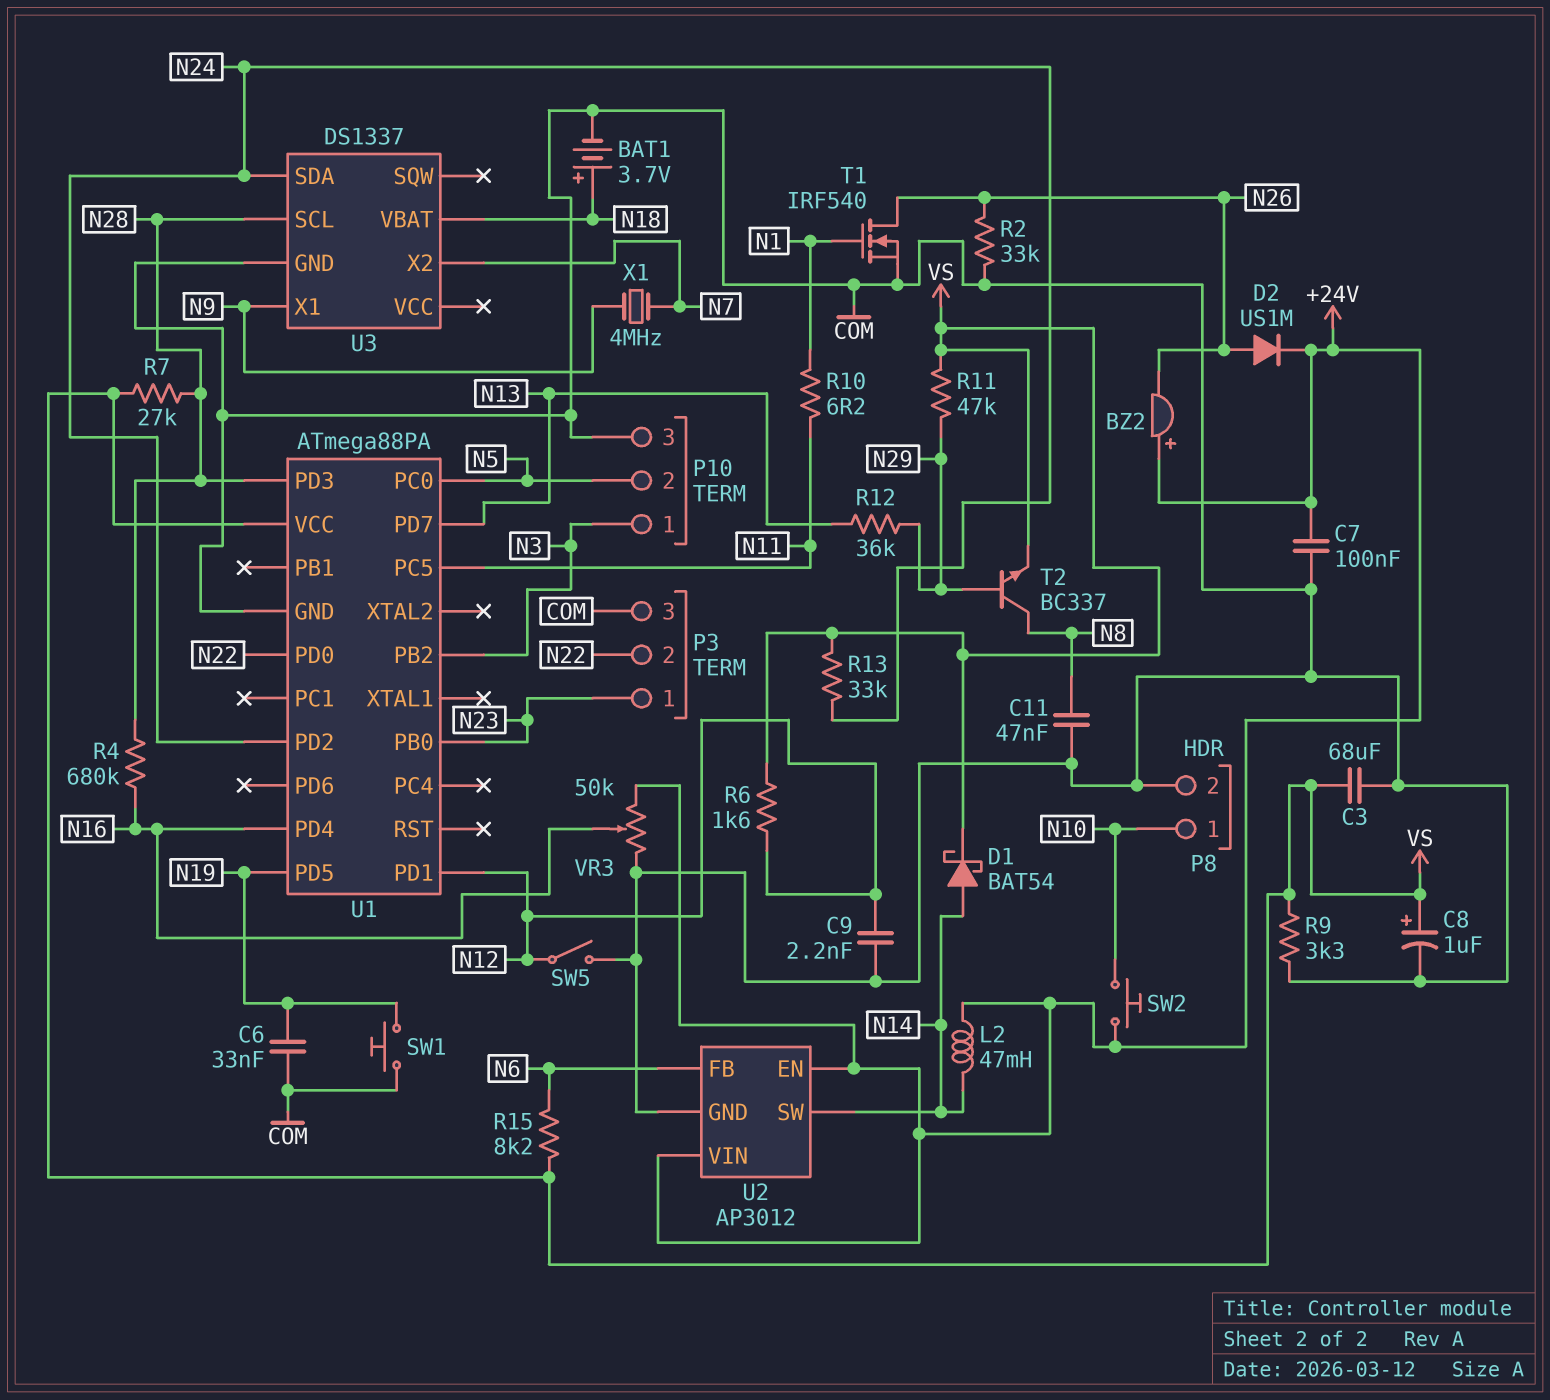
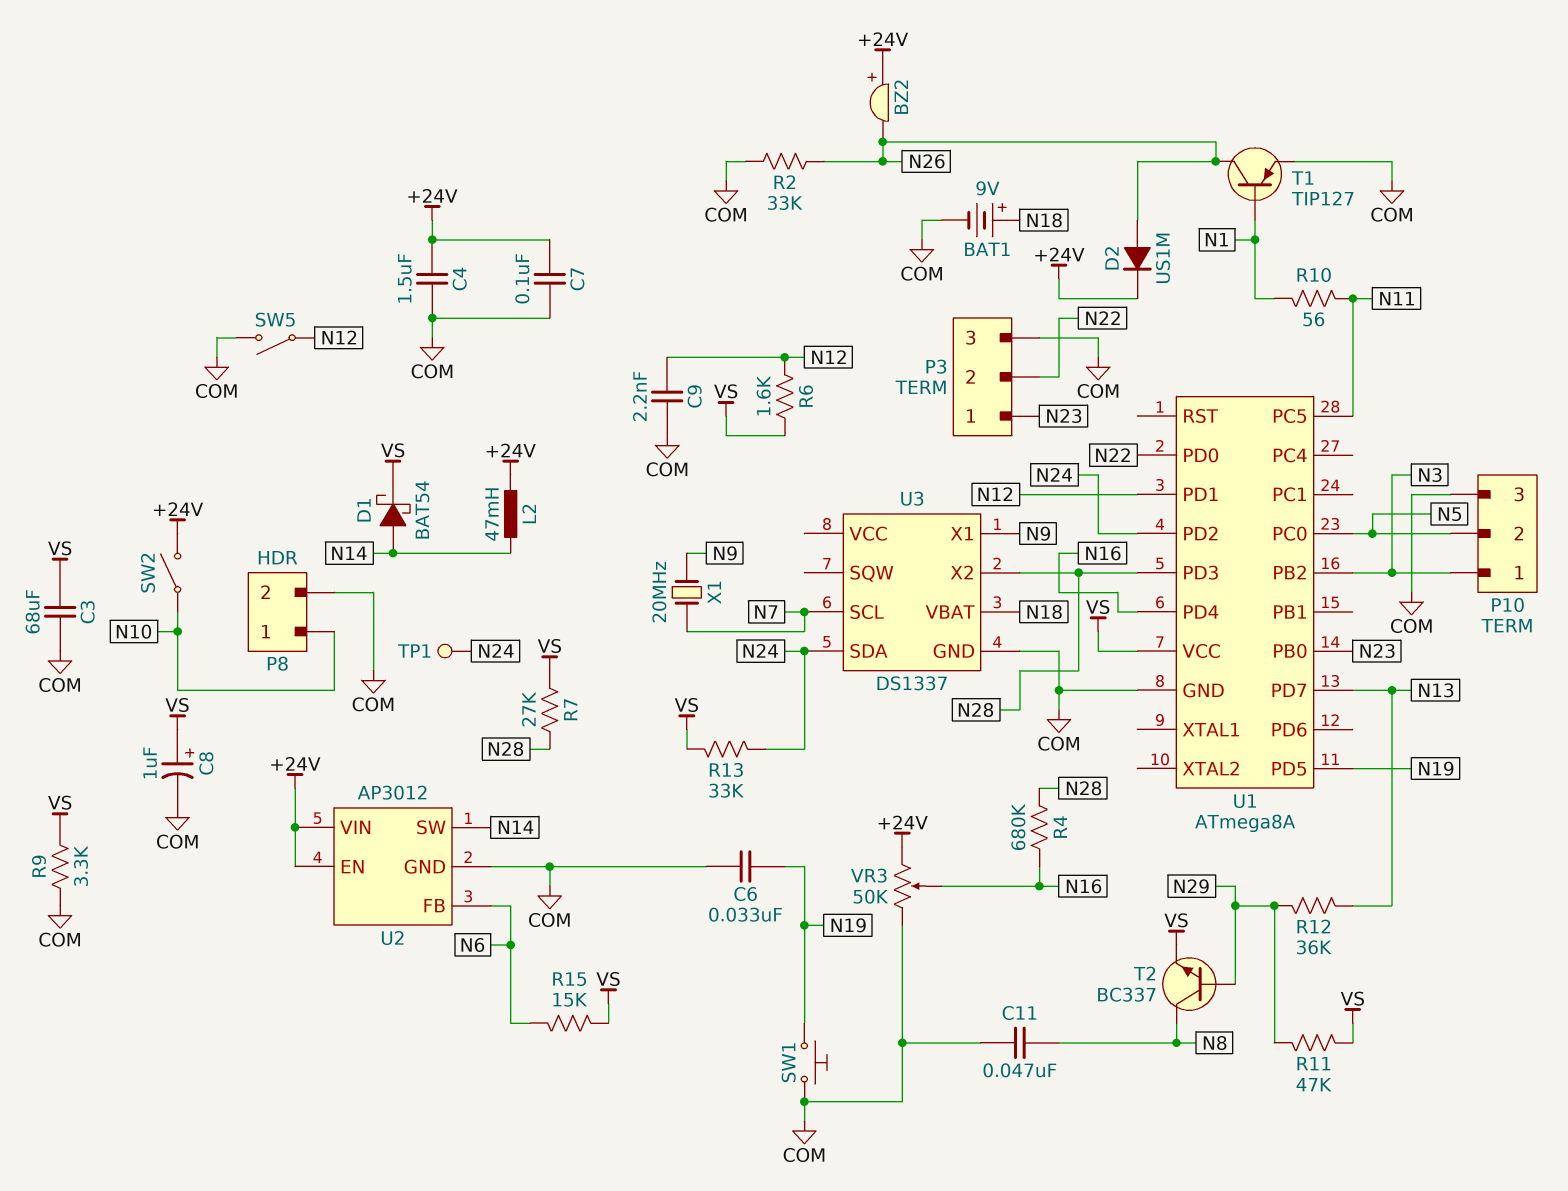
BAT1: 3.7V (plus N18, minus COM) -> 9V (plus N18, minus COM)
C4: none -> 1.5uF (+24V, COM)
R10: 6.2 (N1, N11) -> 56 (N1, N11)
R15: 8.2k (N6, VS) -> 15k (N6, VS)
SW2: button (+24V, N10) -> switch (+24V, N10)
T1: NMOS IRF540 (G N1, D N26, S COM) -> PNP TIP127 (B N1, C N26, E COM)
TP1: none -> test point (N24)
U1: ATmega88PA -> ATmega8A
U3 pin SCL: N28 -> N7
U3 pin X2: N7 -> N28
X1: 4MHz (N7, N9) -> 20MHz (N7, N9)

